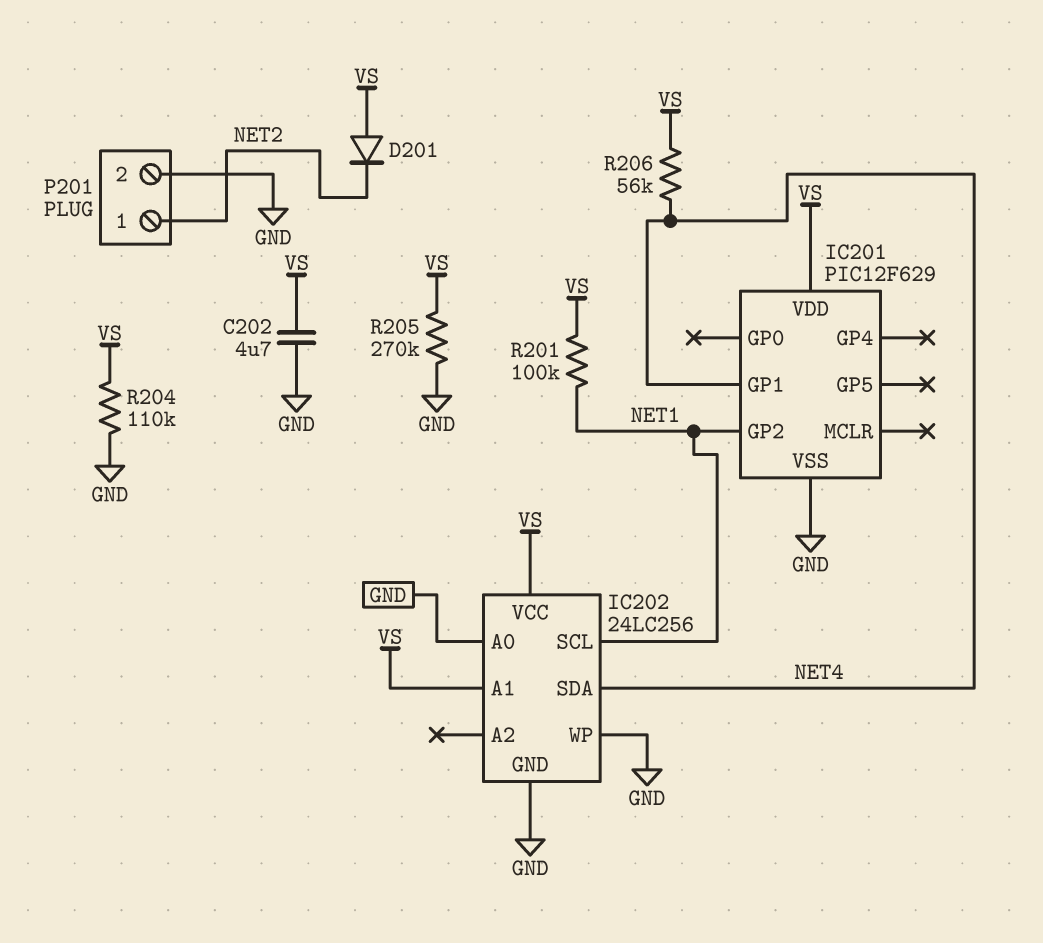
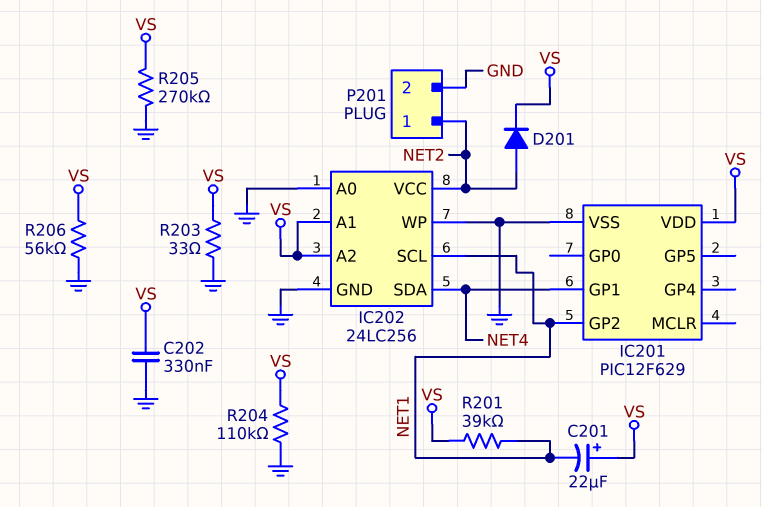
C201: none -> 22uF (plus VS, minus NET1)
C202: 4.7uF (GND, VS) -> 330nF (GND, VS)
D201: diode (A VS, K NET2) -> diode (A NET2, K VS)
IC202 pin A2: none -> VS
IC202 pin VCC: VS -> NET2
R201: 100k (NET1, VS) -> 39k (NET1, VS)
R203: none -> 33 (GND, VS)
R206: 56k (NET4, VS) -> 56k (GND, VS)

